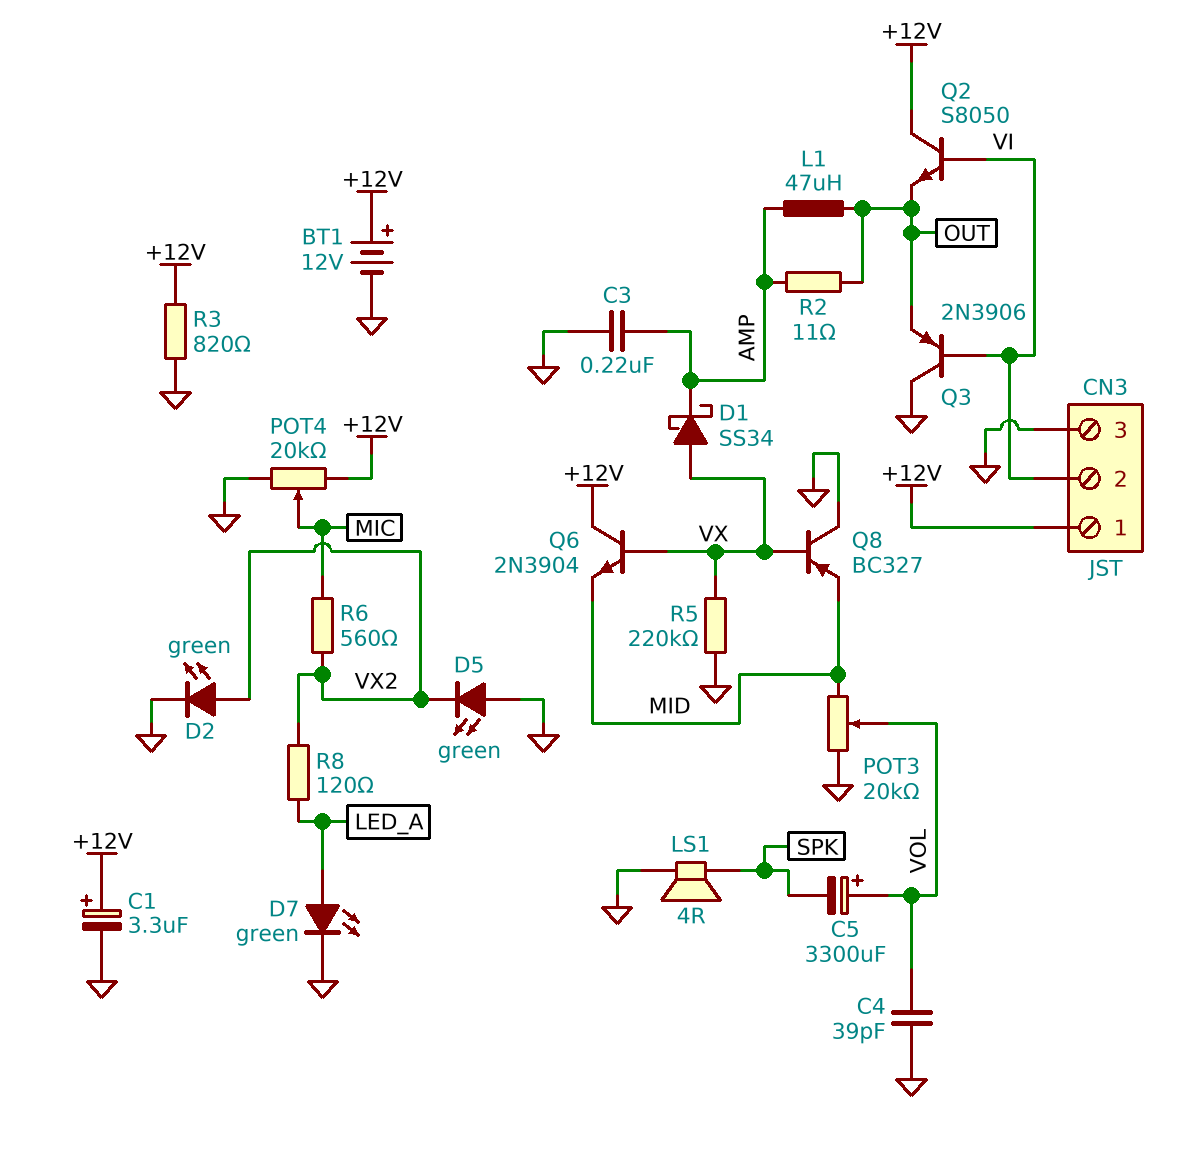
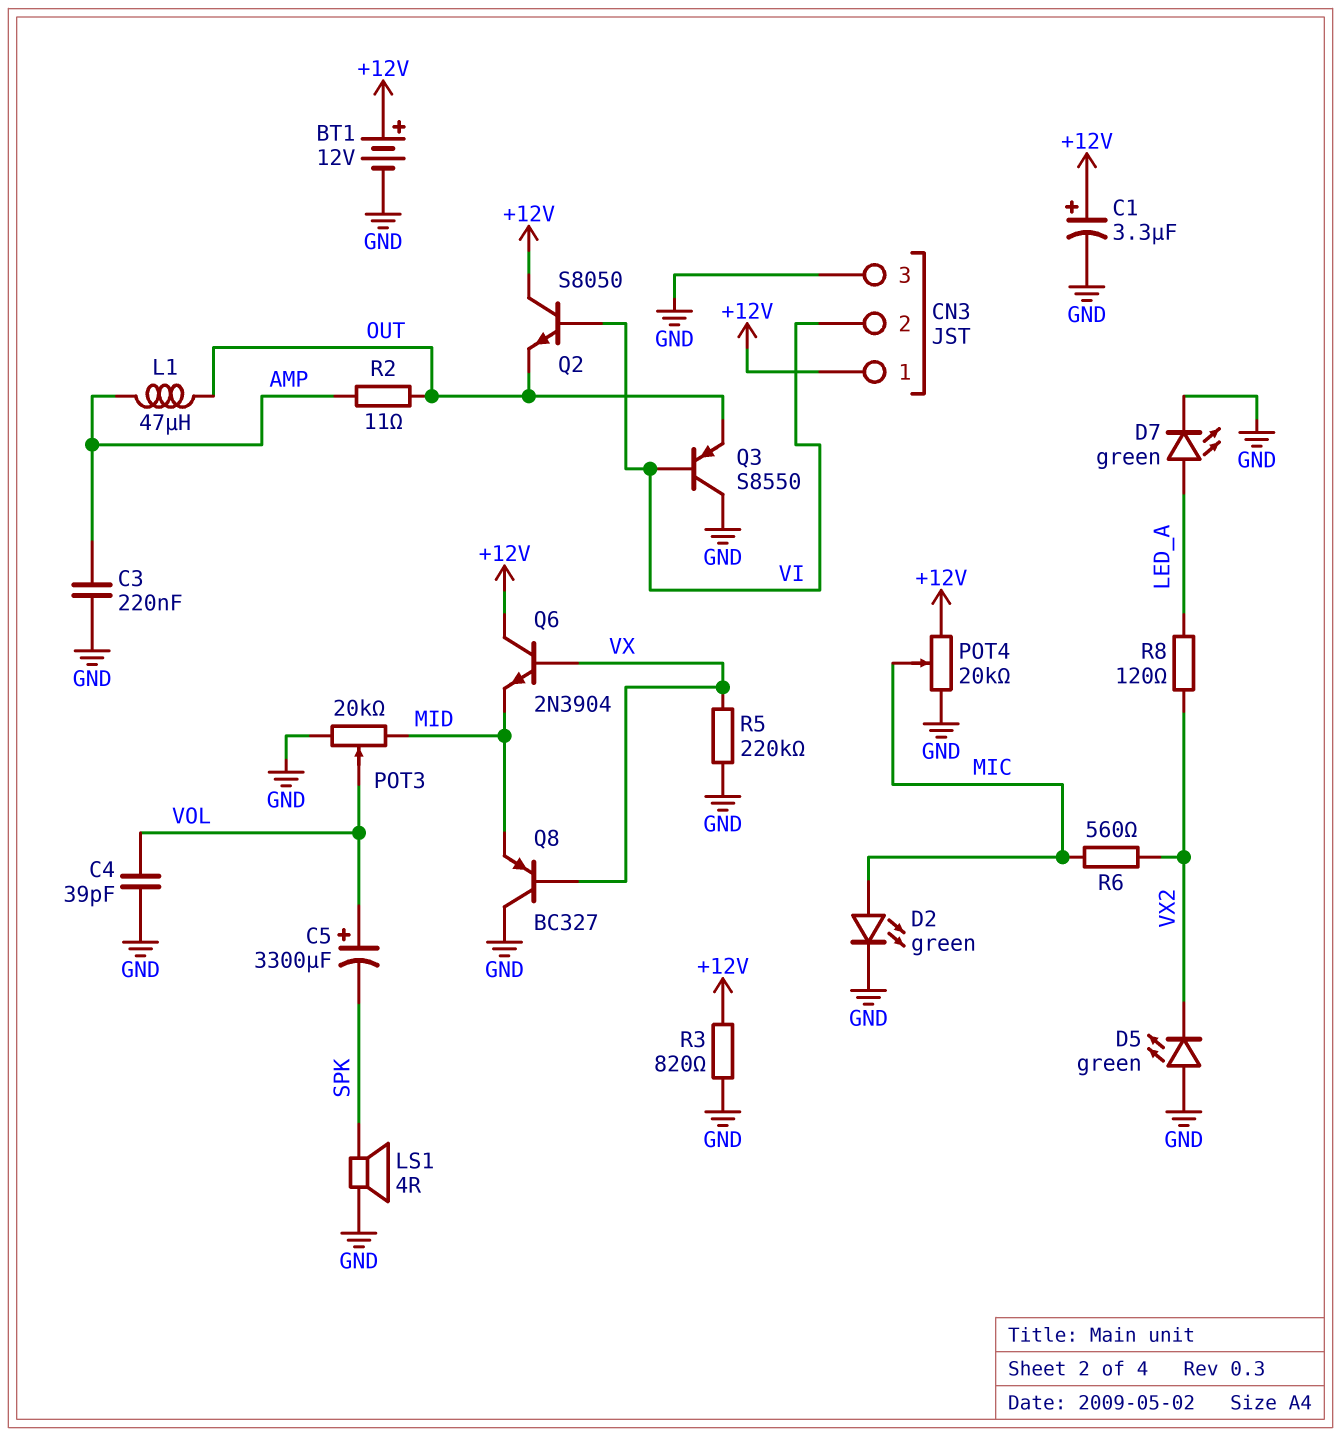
D1: schottky SS34 (A VX, K AMP) -> none
D2: LED green (A VX2, K GND) -> LED green (A MIC, K GND)
Q3: PNP 2N3906 (B VI, C GND, E OUT) -> PNP S8550 (B VI, C GND, E OUT)

